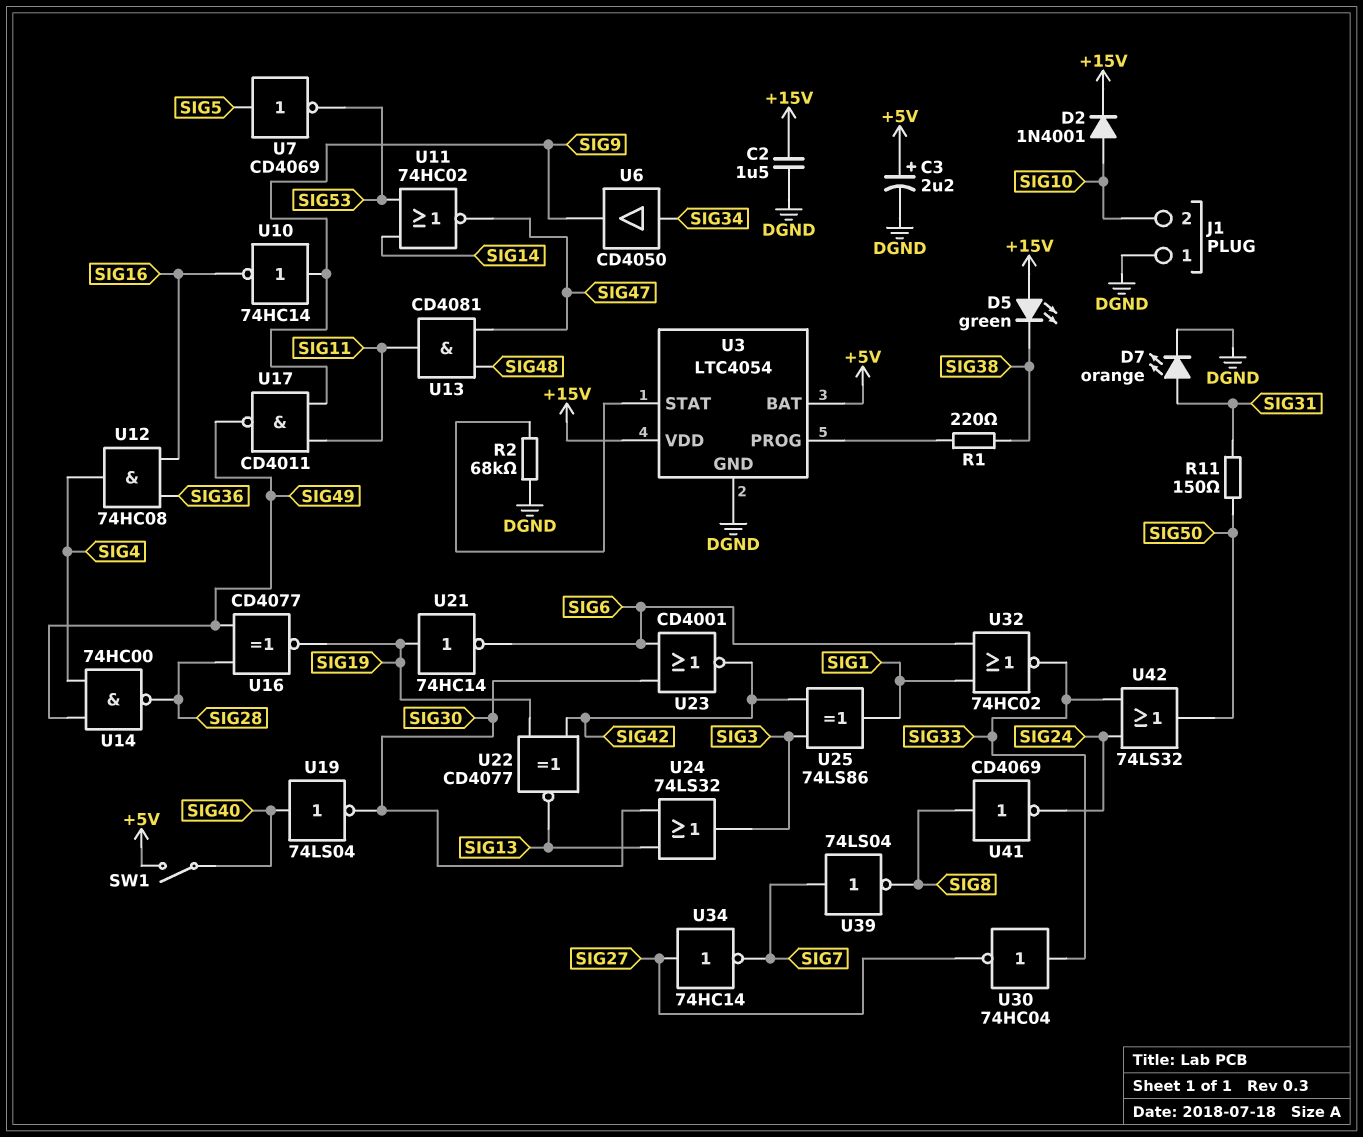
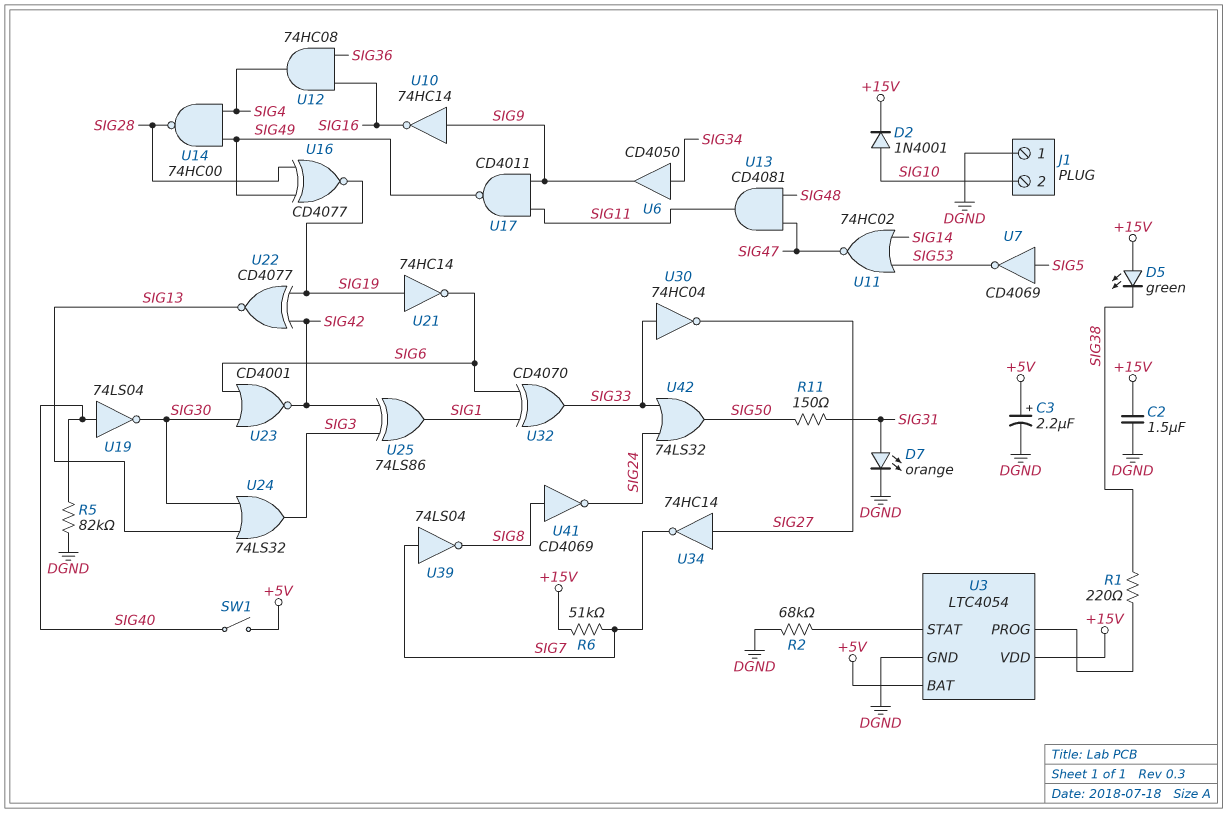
R5: none -> 82k (DGND, SIG40)
R6: none -> 51k (+15V, SIG7)
U32: NOR 74HC02 (in SIG1, in SIG6, out SIG33) -> XOR CD4070 (in SIG1, in SIG6, out SIG33)

